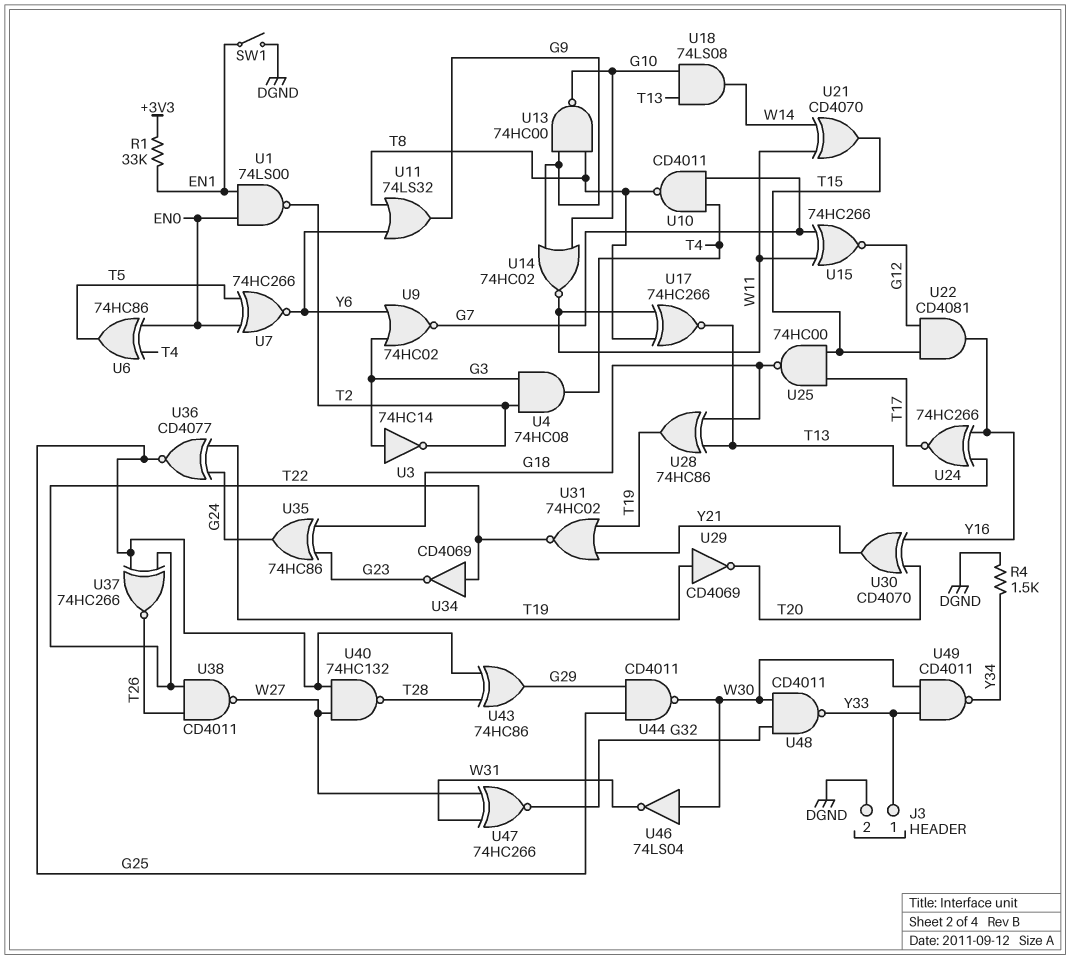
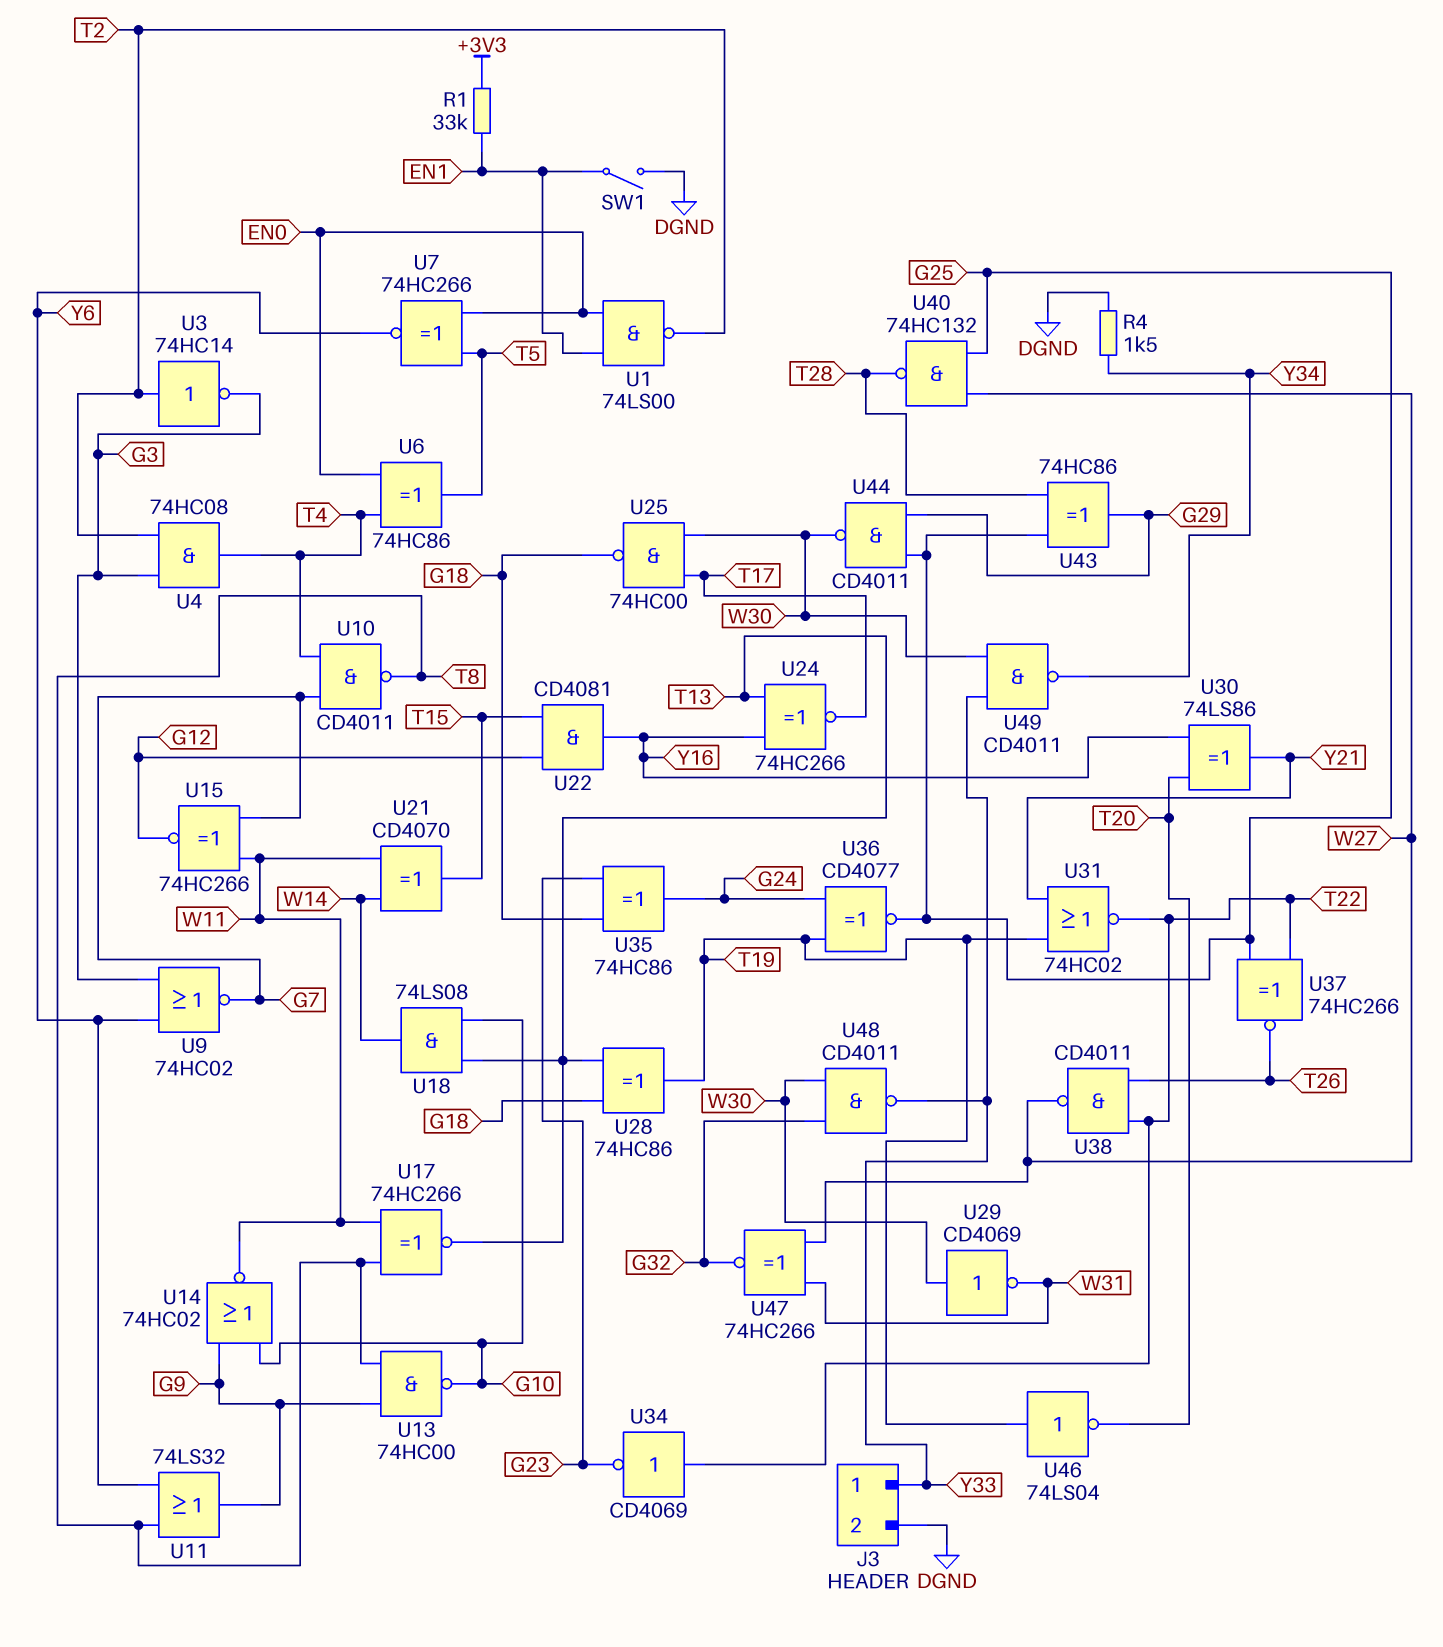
U3: NOT 74HC14 (in G3, out T2) -> NOT 74HC14 (in T2, out G3)
U25: NAND 74HC00 (in T15, in T17, out G18) -> NAND 74HC00 (in T17, in W30, out G18)
U29: NOT CD4069 (in T19, out T20) -> NOT CD4069 (in W30, out W31)
U30: XOR CD4070 (in T20, in Y16, out Y21) -> XOR 74LS86 (in T20, in Y16, out Y21)
U46: NOT 74LS04 (in W30, out W31) -> NOT 74LS04 (in T19, out T20)

